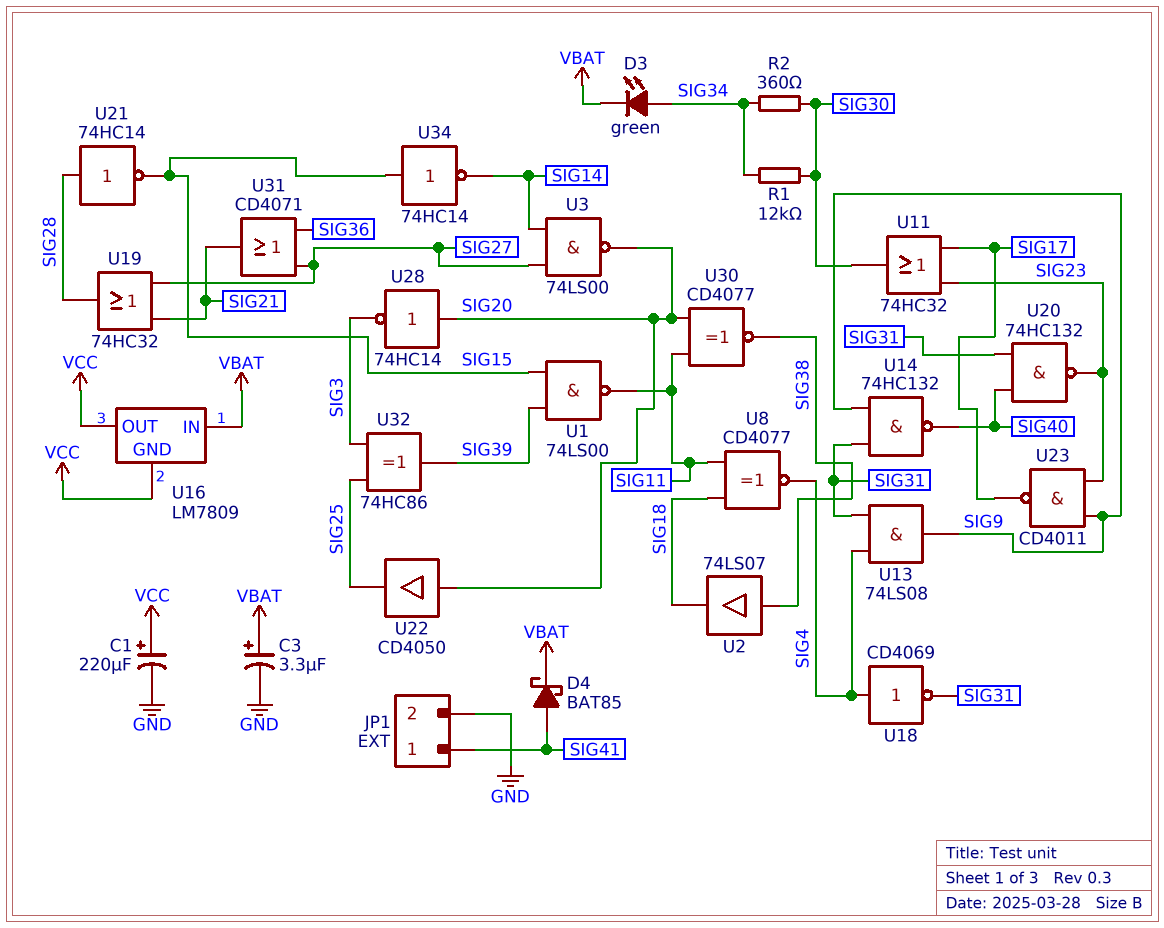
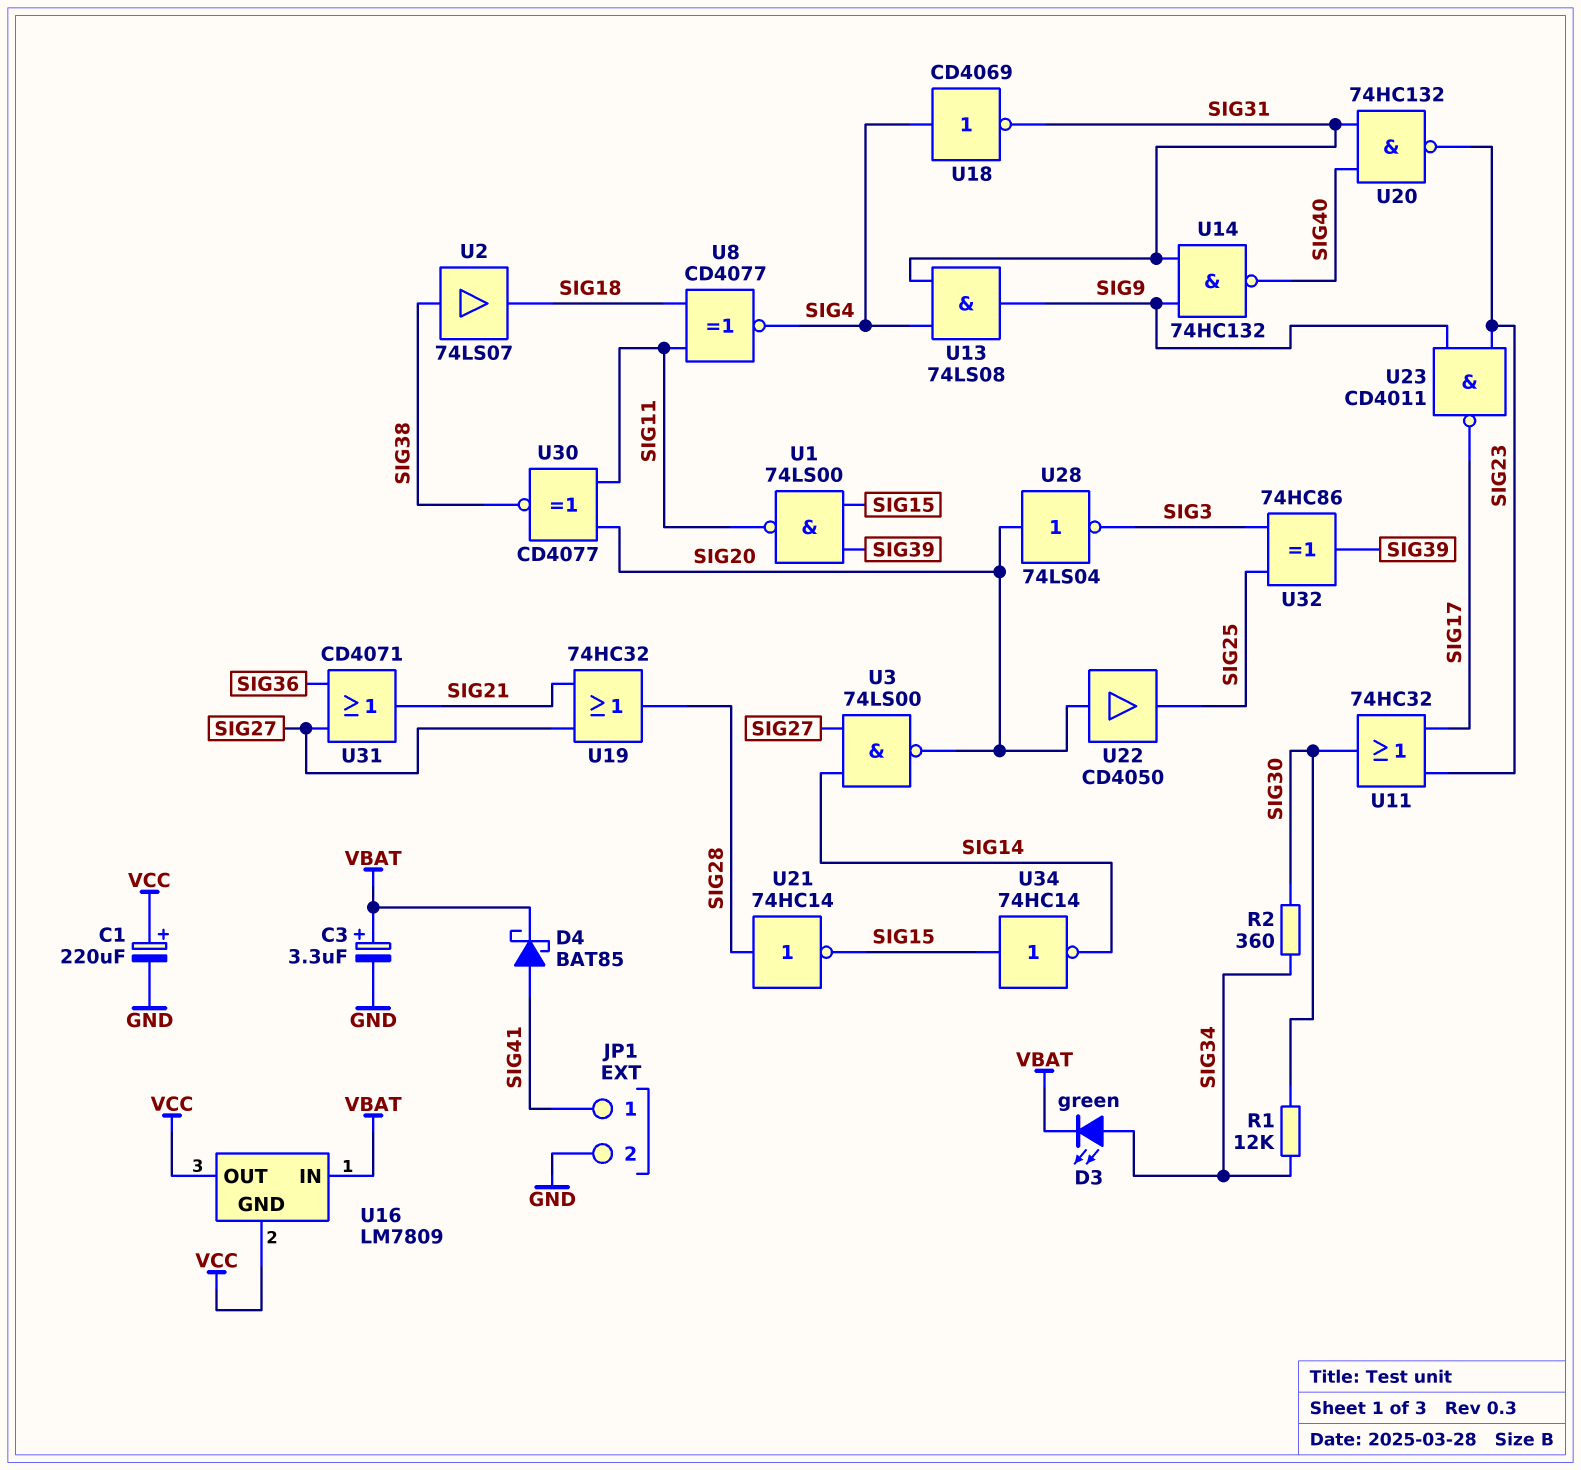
U28: NOT 74HC14 (in SIG20, out SIG3) -> NOT 74LS04 (in SIG20, out SIG3)

